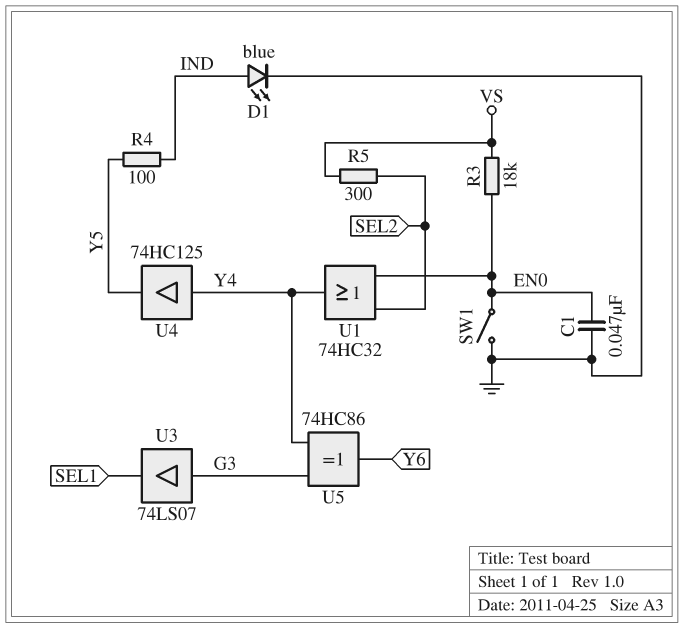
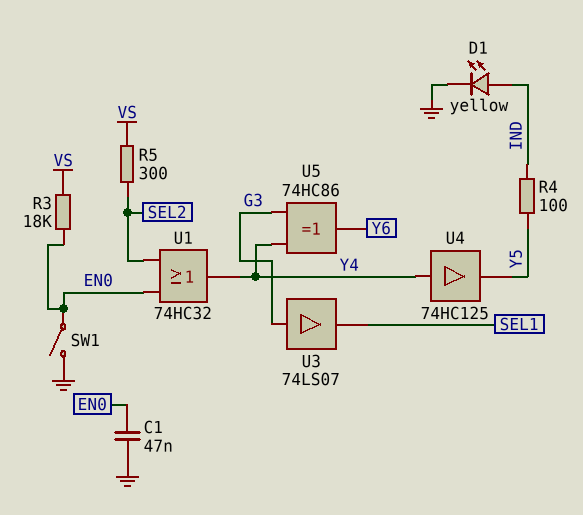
D1: LED blue (A IND, K GND) -> LED yellow (A IND, K GND)

